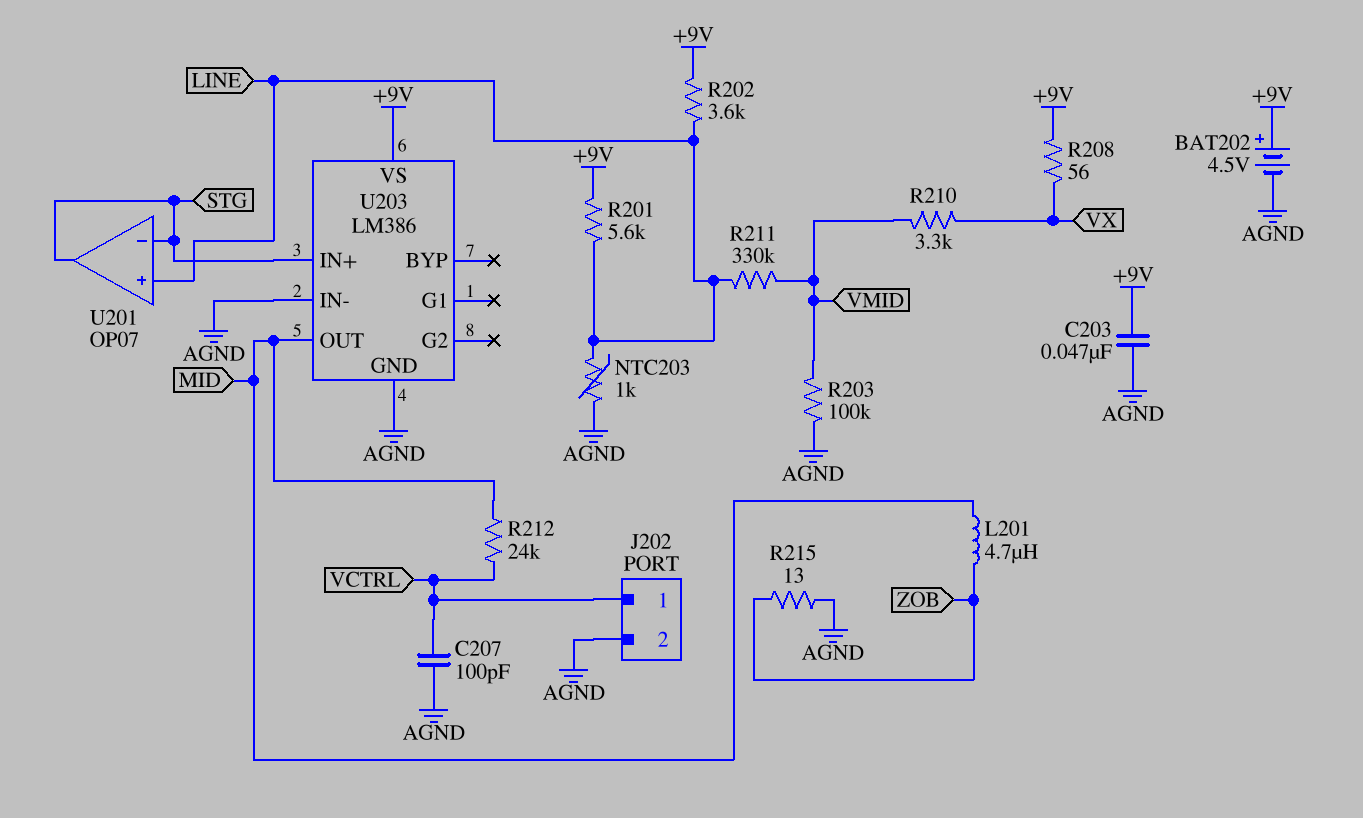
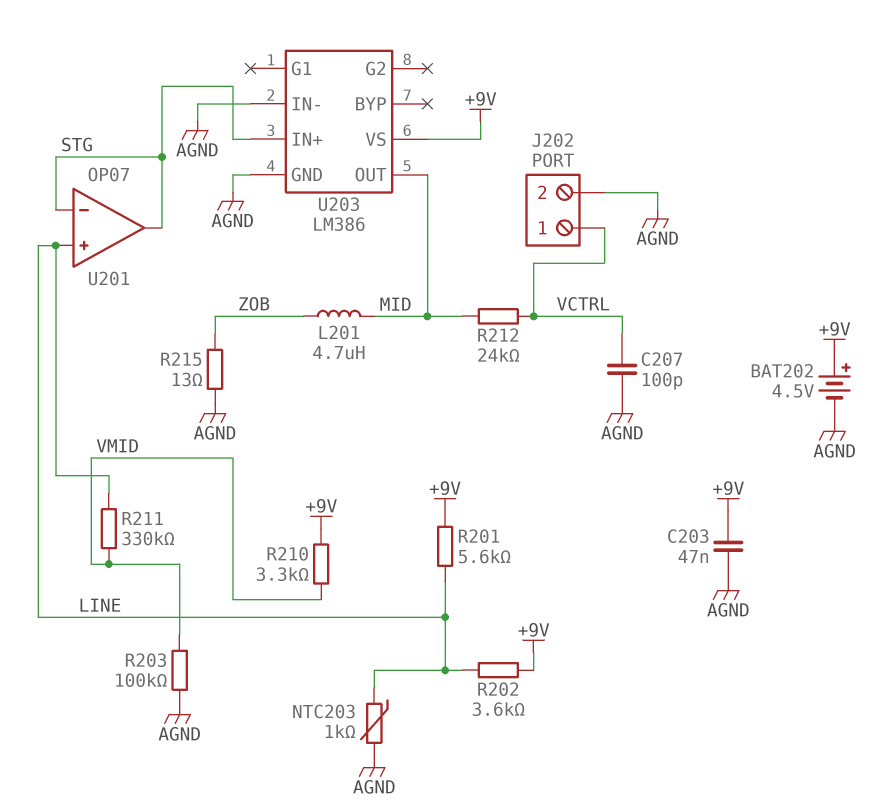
R208: 56 (+9V, VX) -> none
R210: 3.3k (VMID, VX) -> 3.3k (+9V, VMID)

